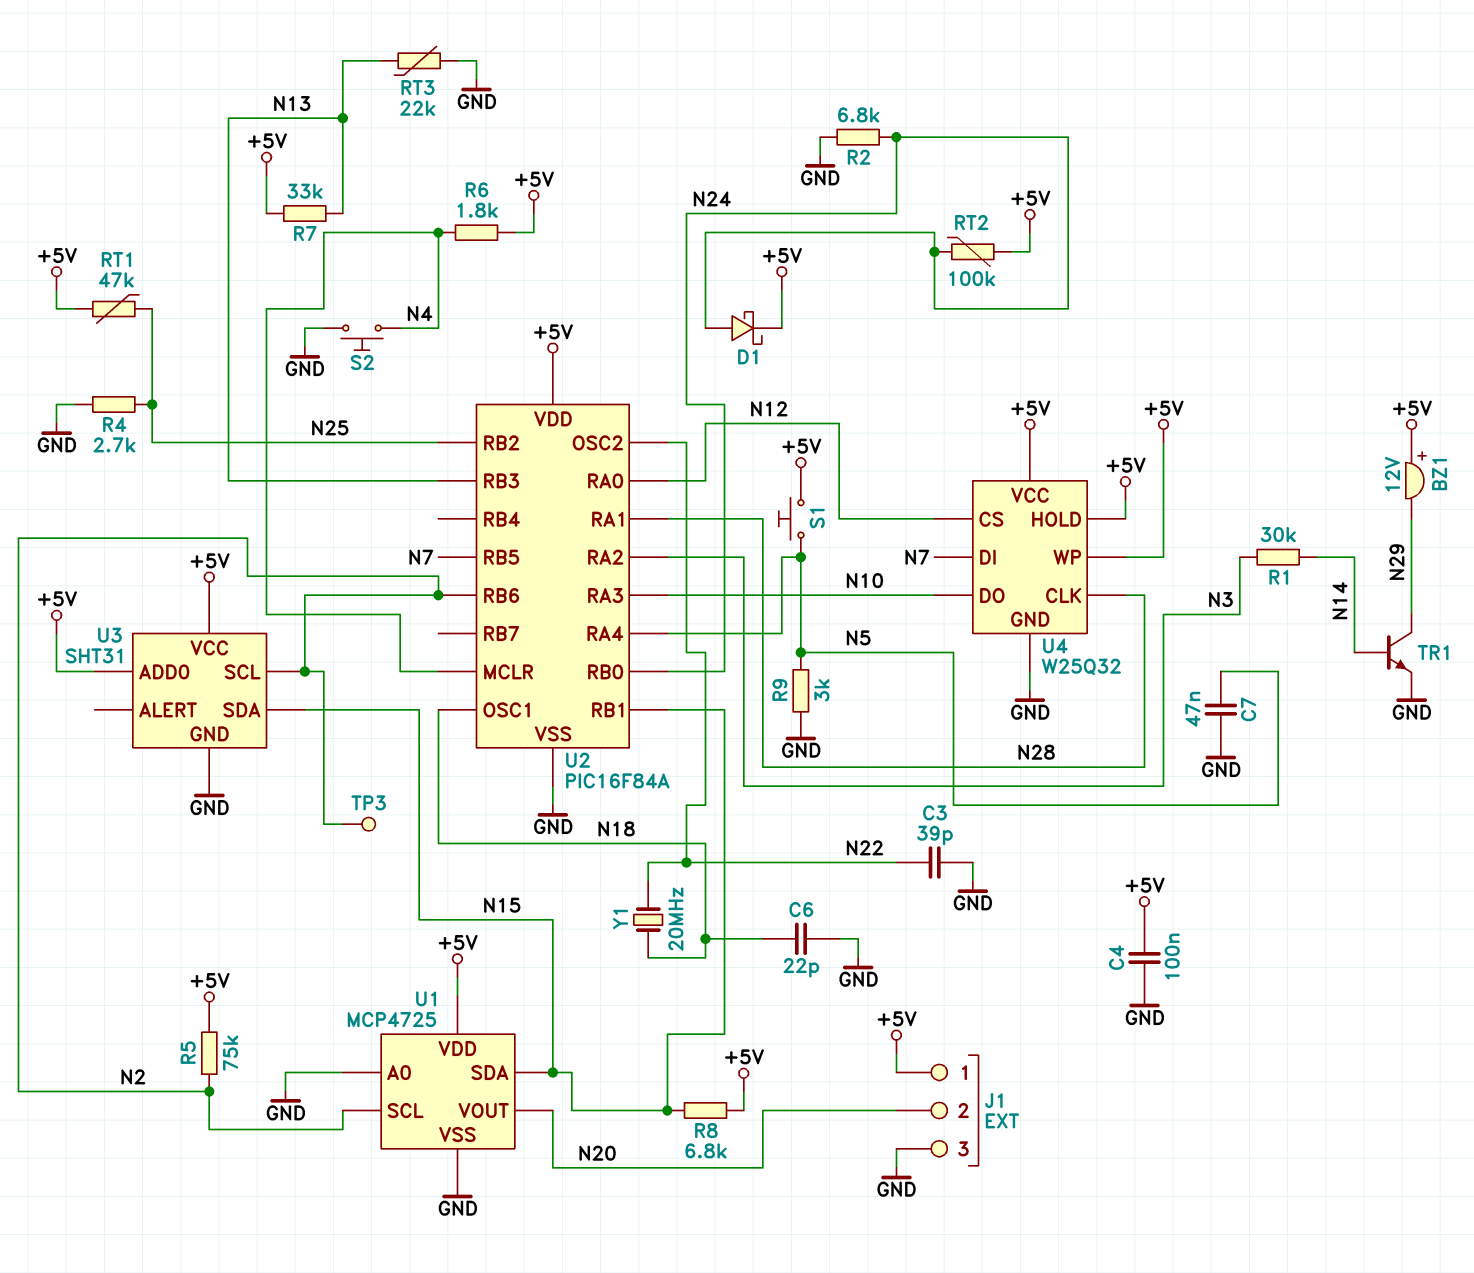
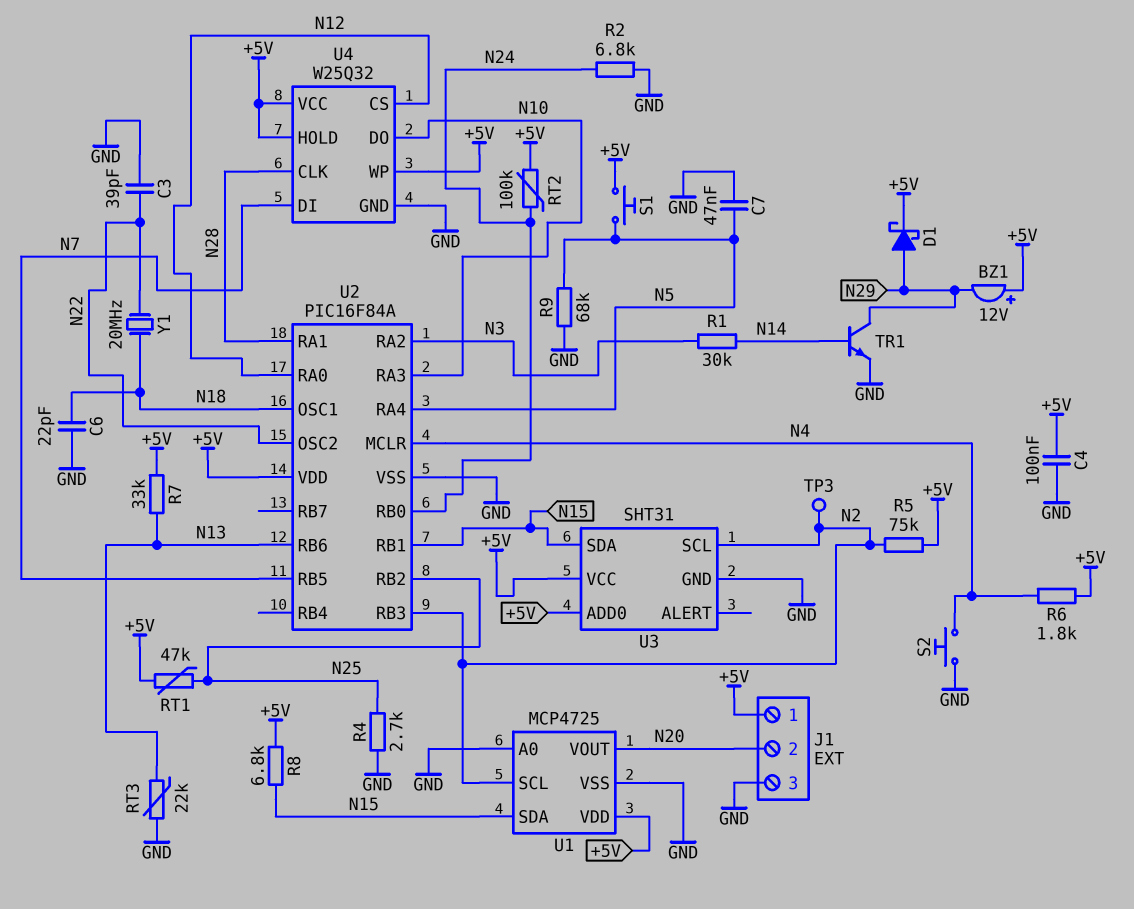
D1: schottky (A N24, K +5V) -> schottky (A N29, K +5V)
R9: 3k (GND, N5) -> 68k (GND, N5)
U2 pin RB3: N13 -> N2
U2 pin RB6: N2 -> N13

